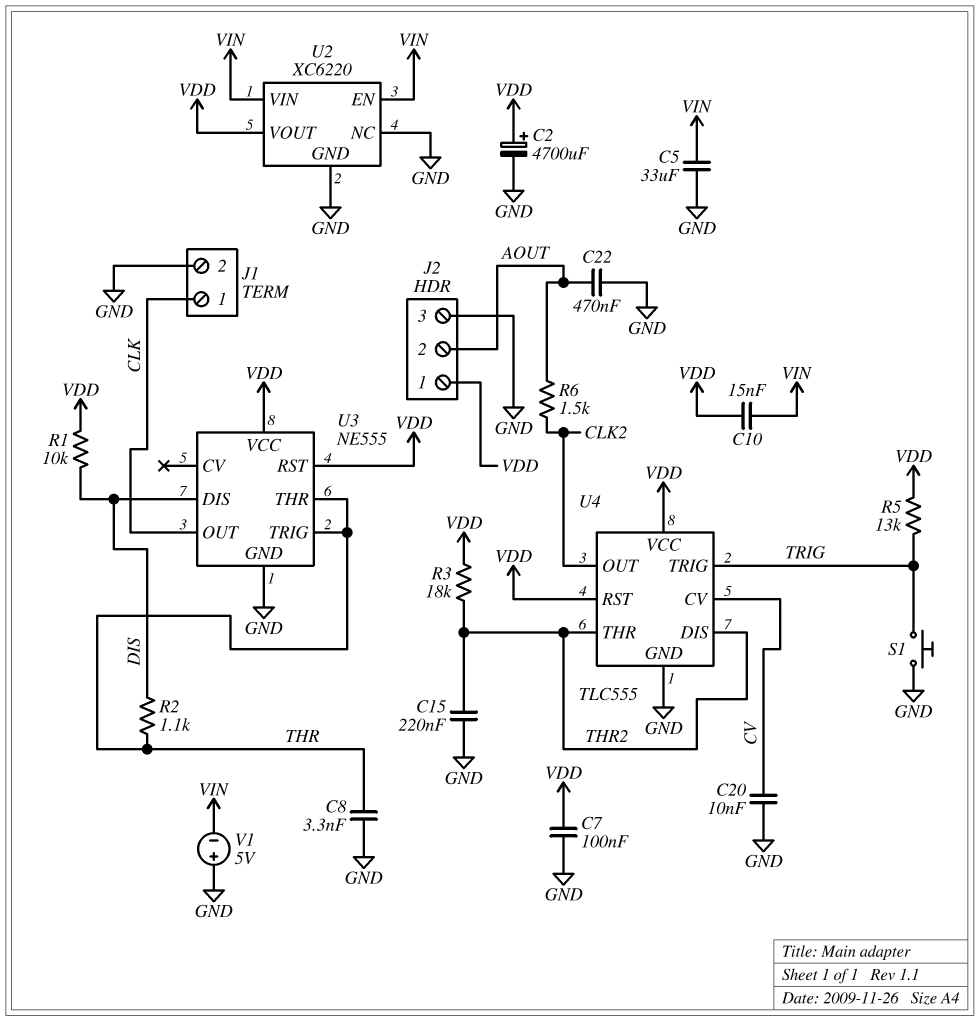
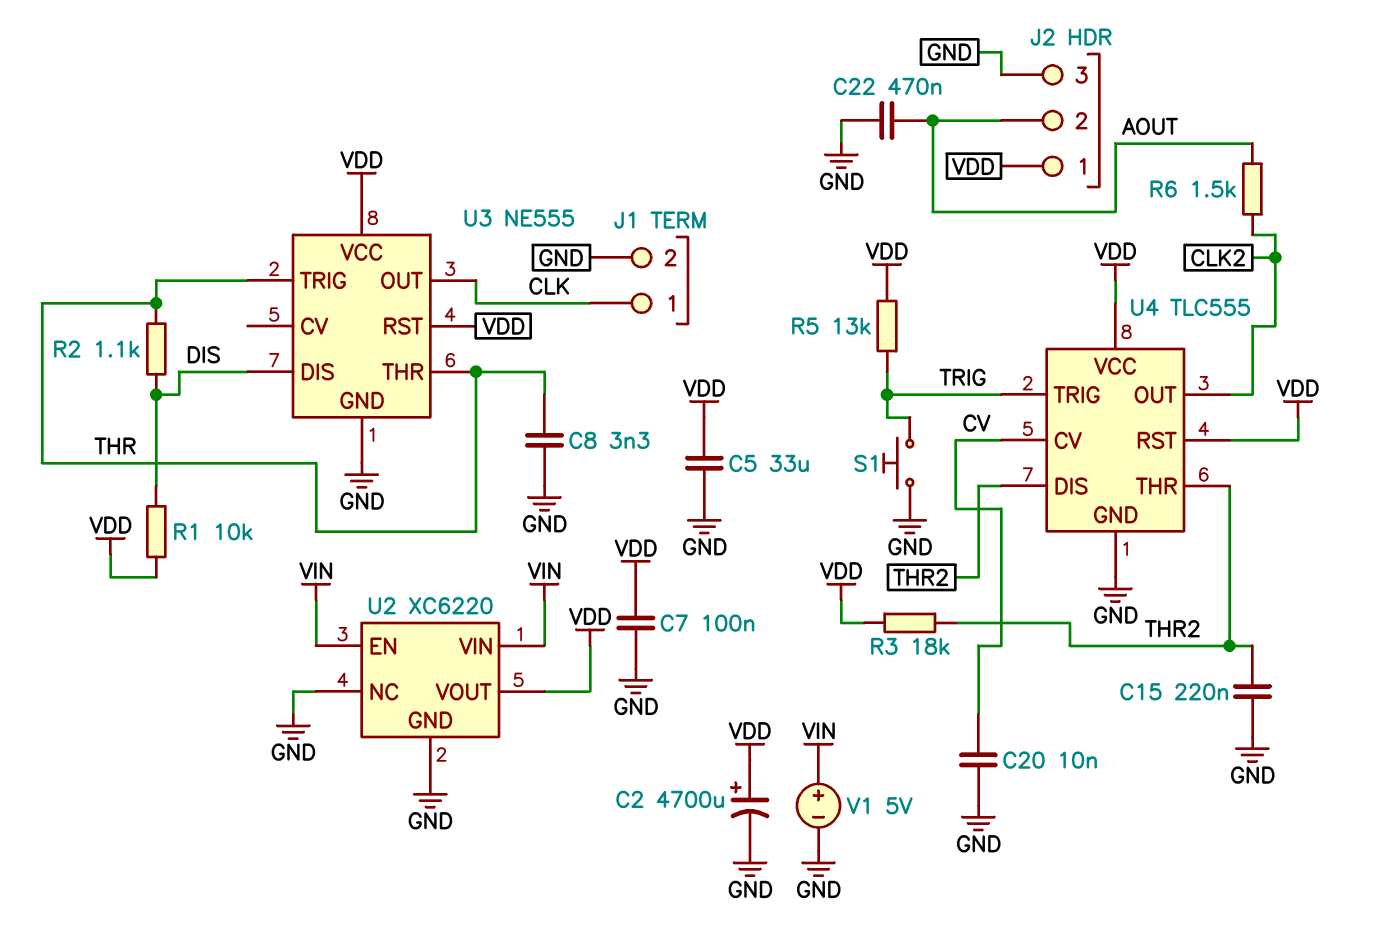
C5: 33uF (GND, VIN) -> 33uF (GND, VDD)
C10: 15nF (VDD, VIN) -> none
V1: 5V (plus GND, minus VIN) -> 5V (plus VIN, minus GND)

